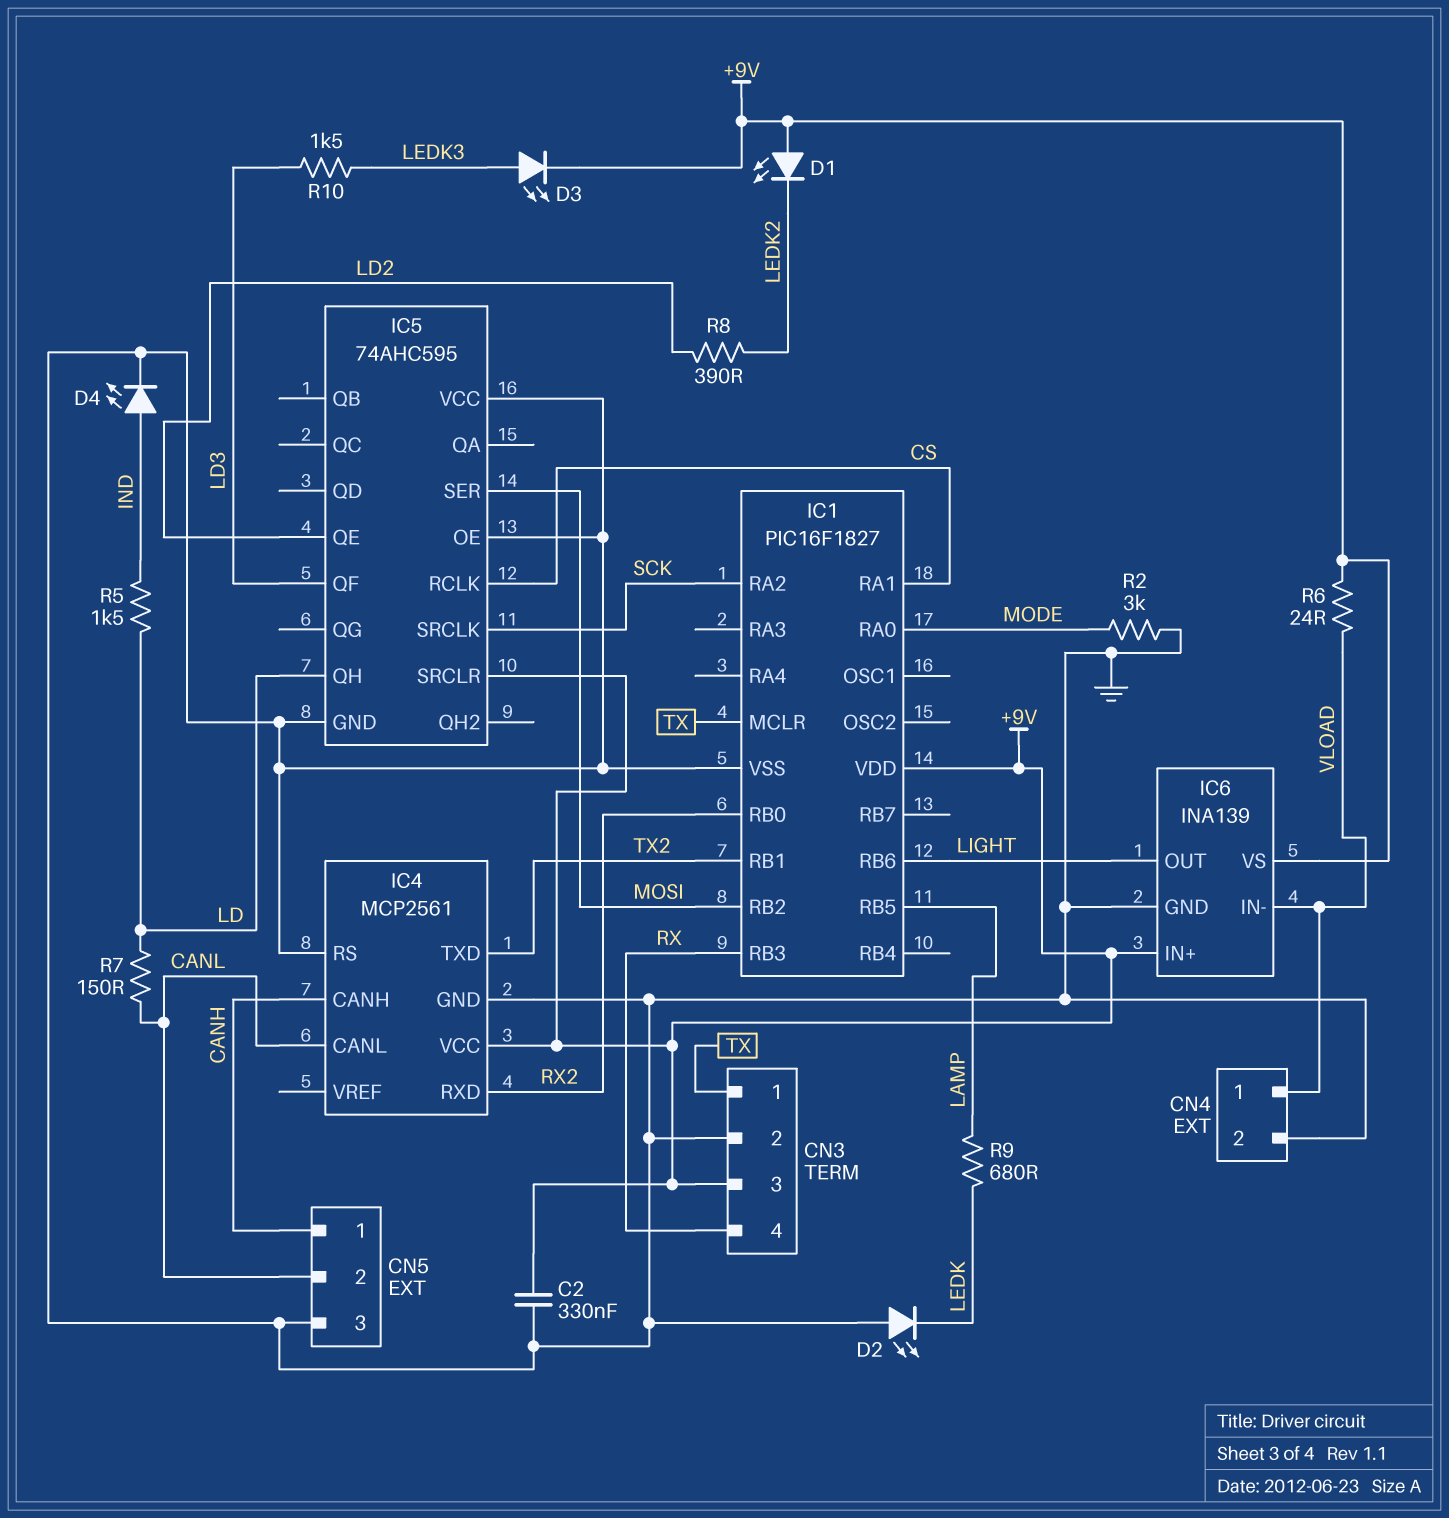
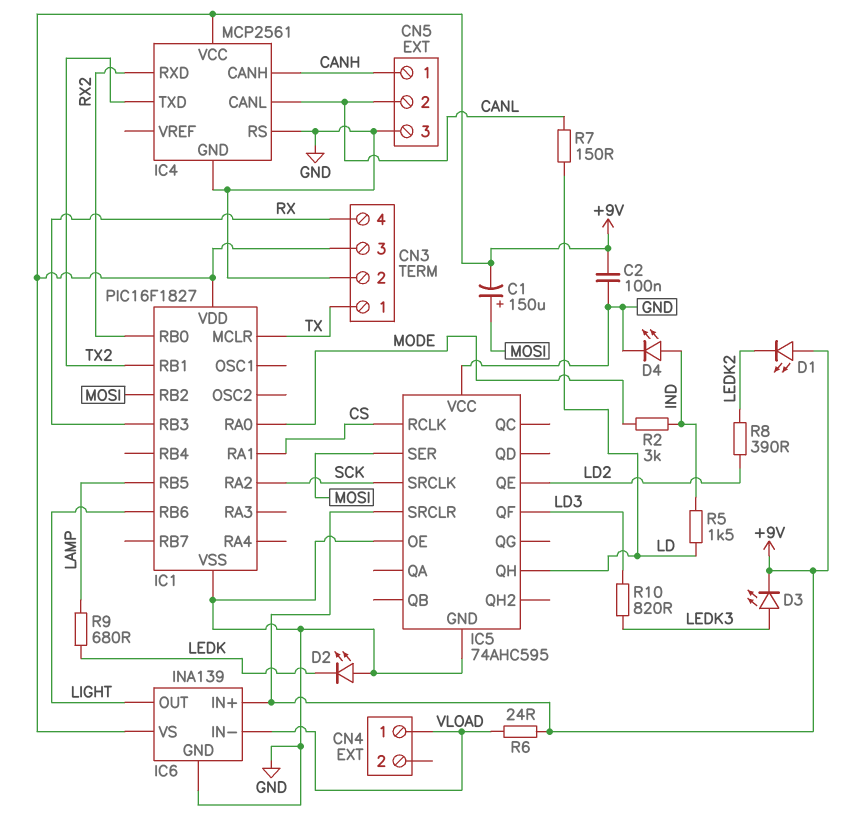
C1: none -> 150uF (plus MOSI, minus +9V)
C2: 330nF (+9V, GND) -> 100nF (+9V, GND)
CN4 pin 2: GND -> none
R2: 3k (GND, MODE) -> 3k (IND, MODE)
R10: 1.5k (LD3, LEDK3) -> 820 (LD3, LEDK3)

